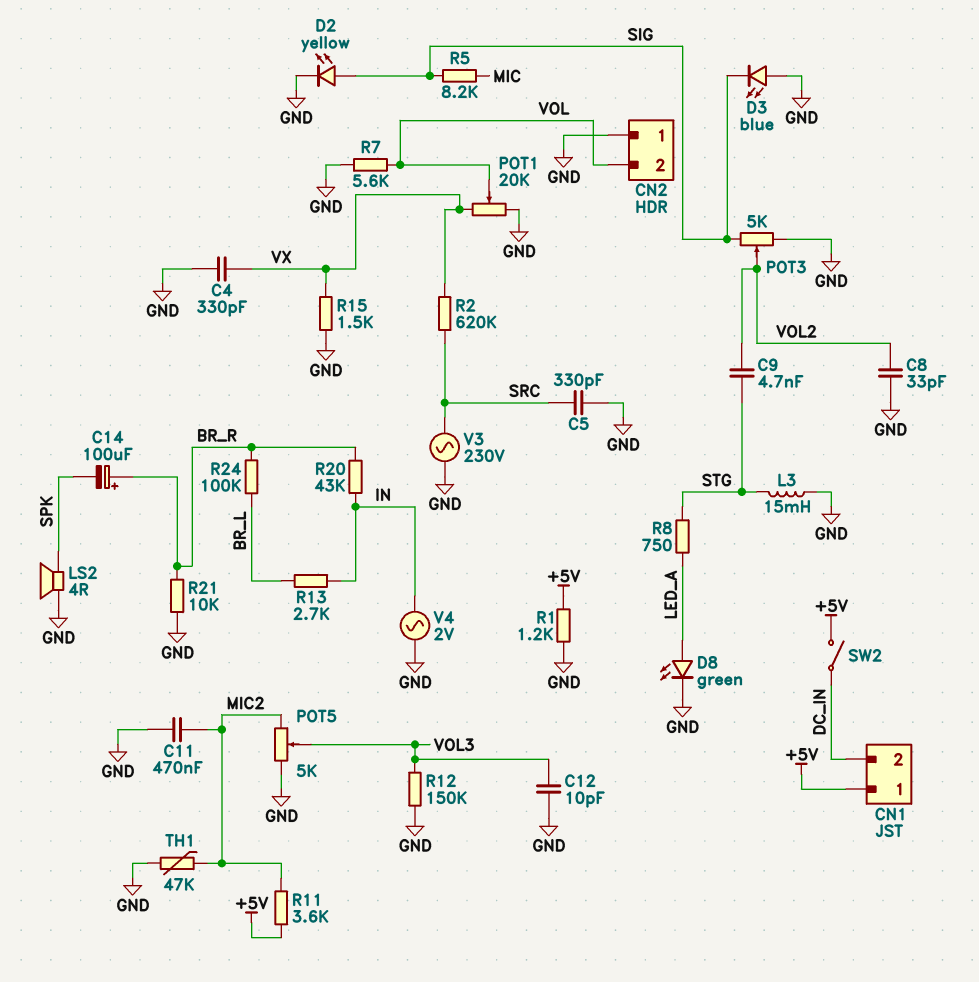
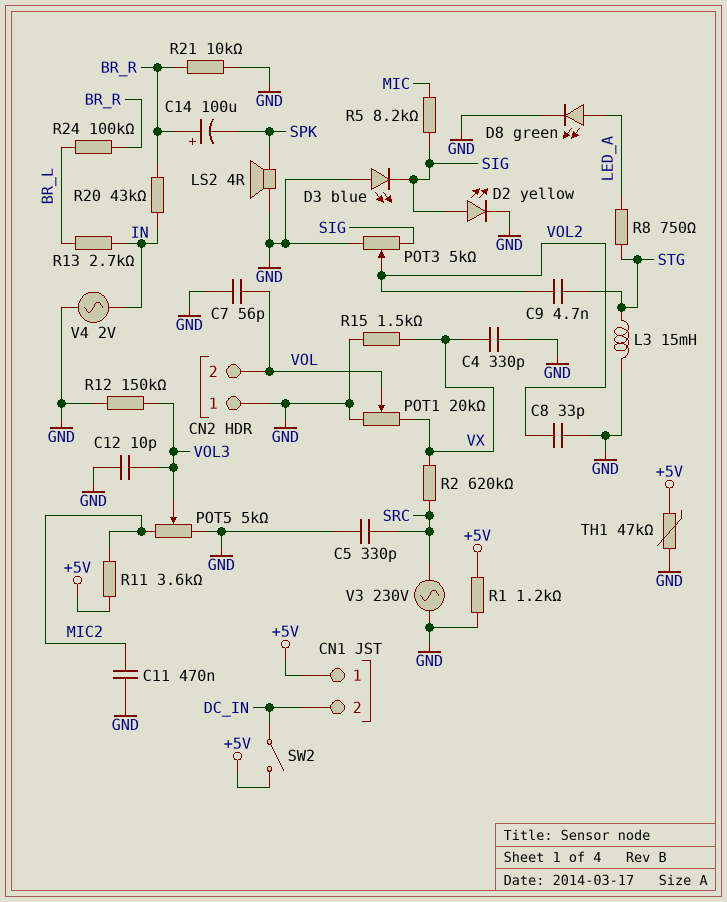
C7: none -> 56pF (GND, VOL)
R7: 5.6k (GND, VOL) -> none
TH1: 47k (GND, MIC2) -> 47k (+5V, GND)

